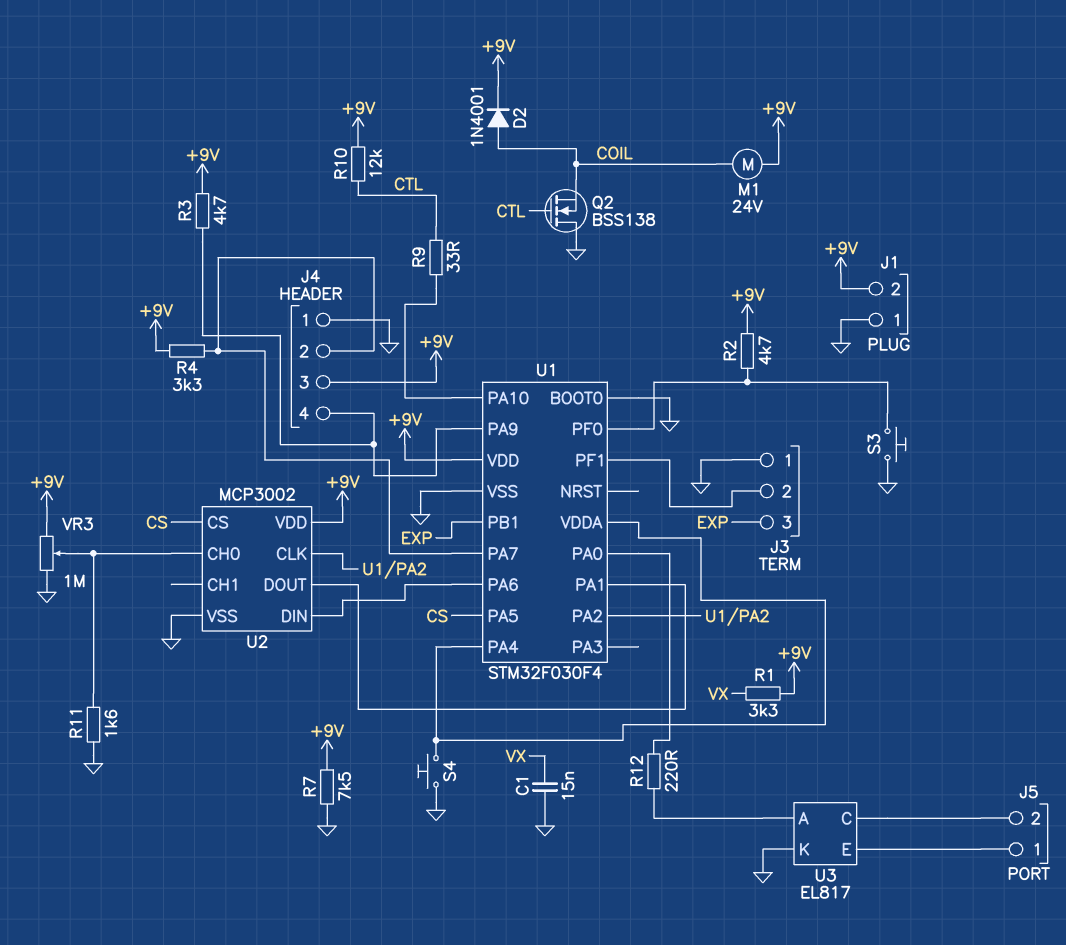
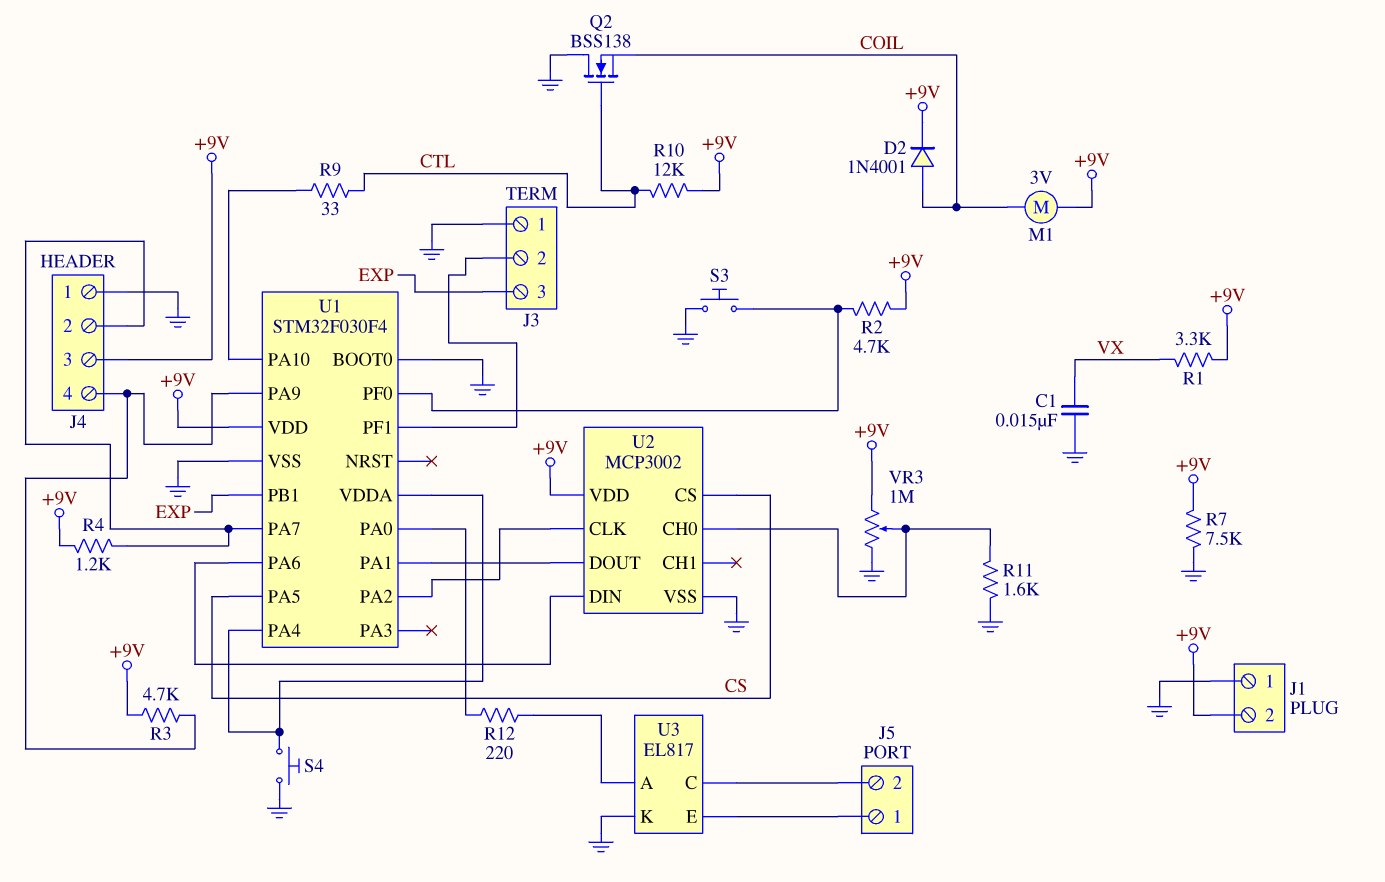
M1: motor 24V (+9V, COIL) -> motor 3V (+9V, COIL)
R4: 3.3k (+9V, J4/2) -> 1.2k (+9V, J4/2)

